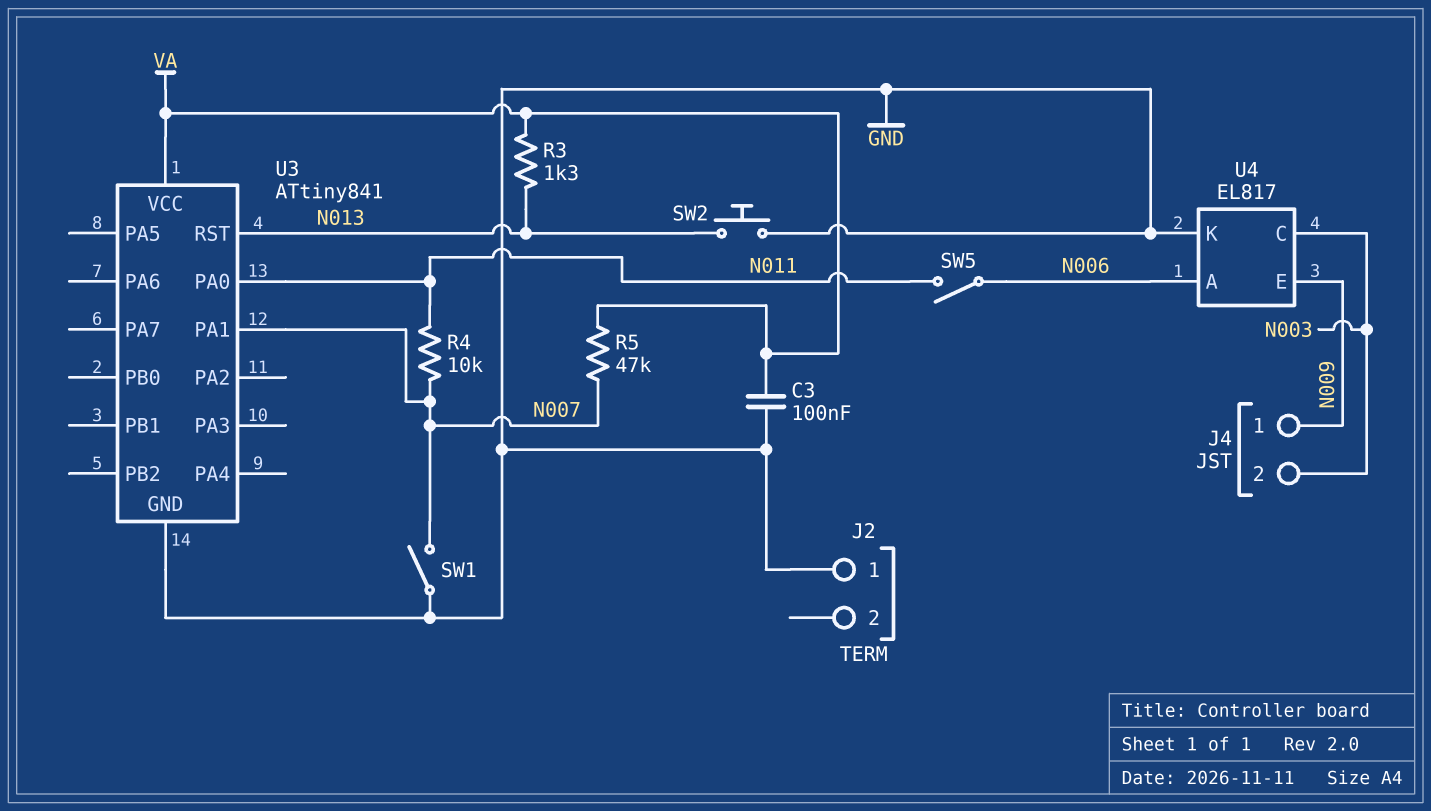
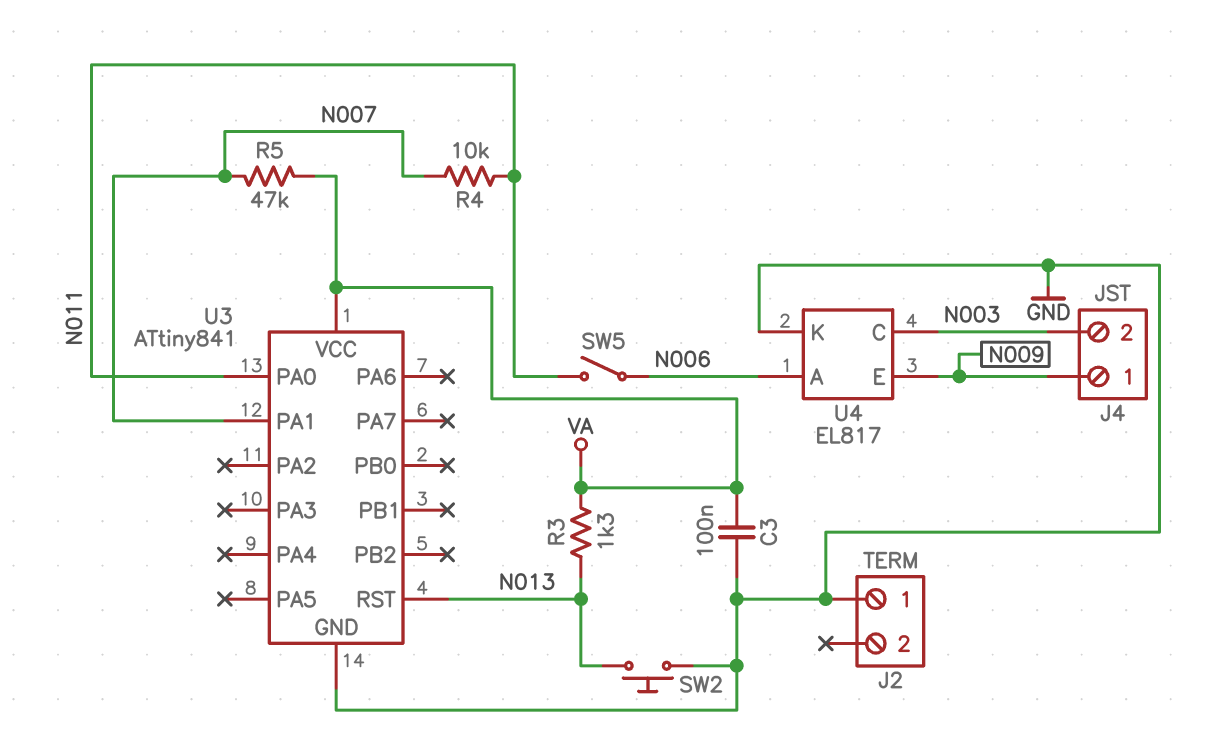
SW1: switch (GND, N007) -> none

